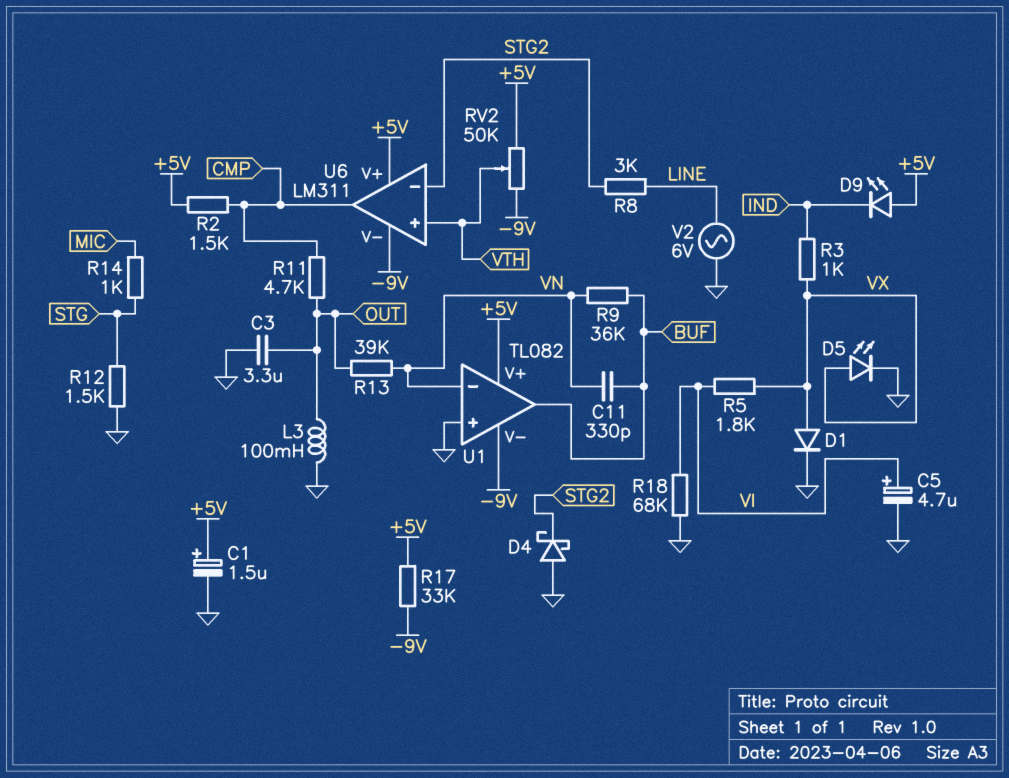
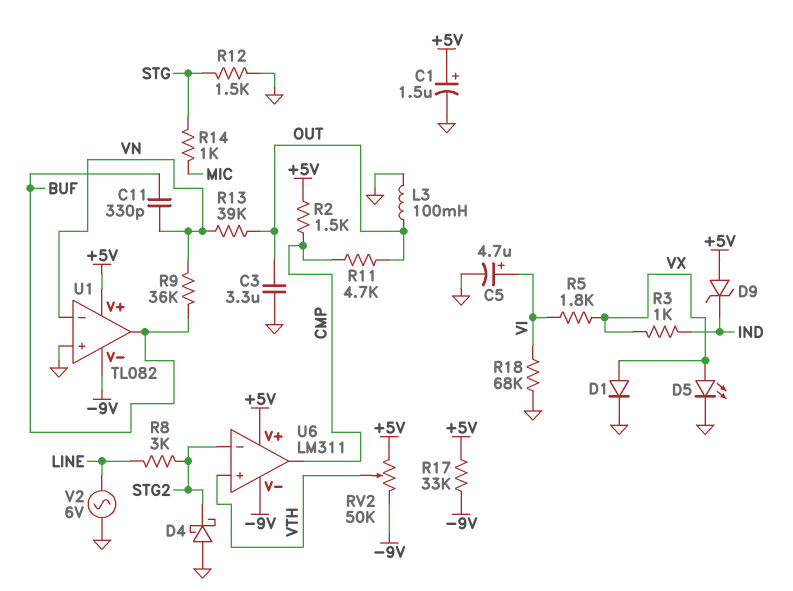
D9: LED (A +5V, K IND) -> zener (A +5V, K IND)

